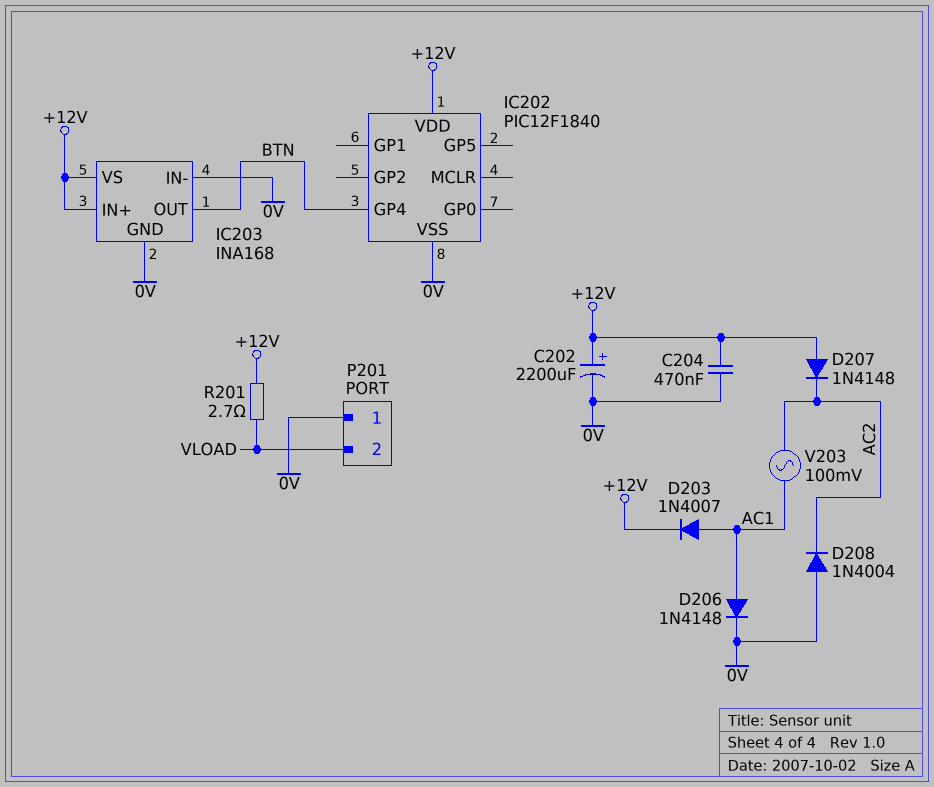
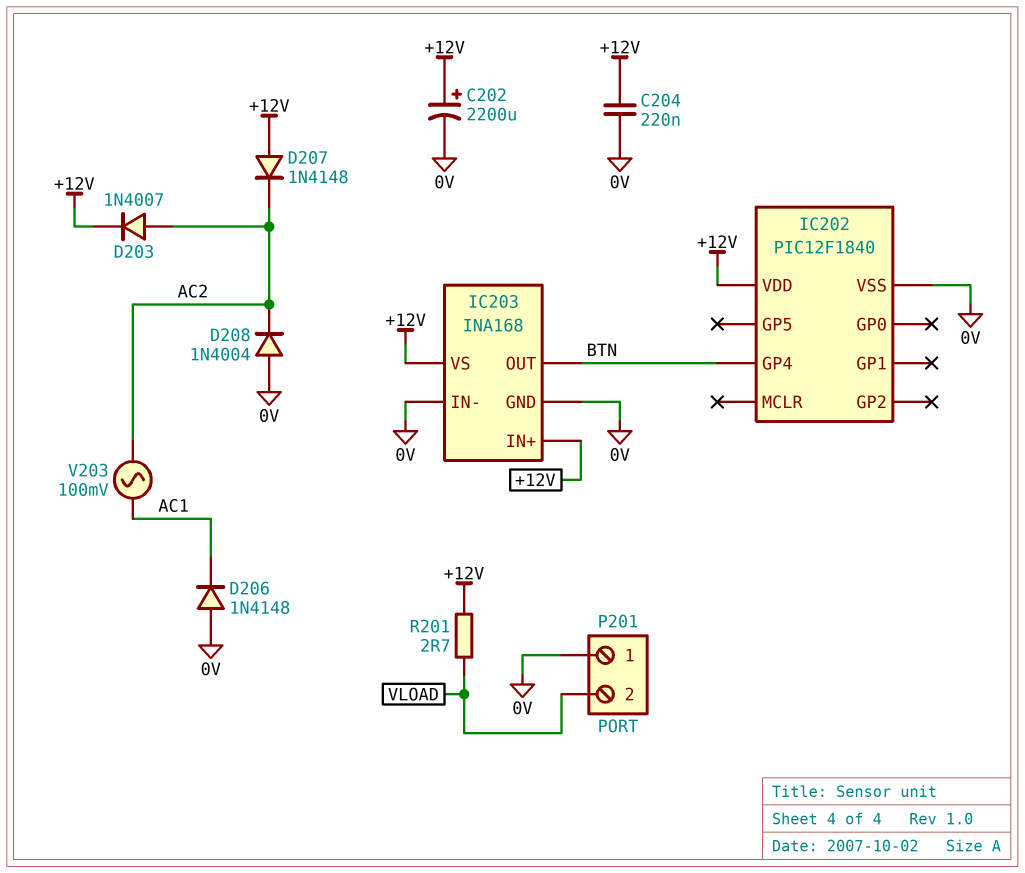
C204: 470nF (+12V, 0V) -> 220nF (+12V, 0V)
D203: diode 1N4007 (A AC1, K +12V) -> diode 1N4007 (A AC2, K +12V)
D206: diode 1N4148 (A AC1, K 0V) -> diode 1N4148 (A 0V, K AC1)

